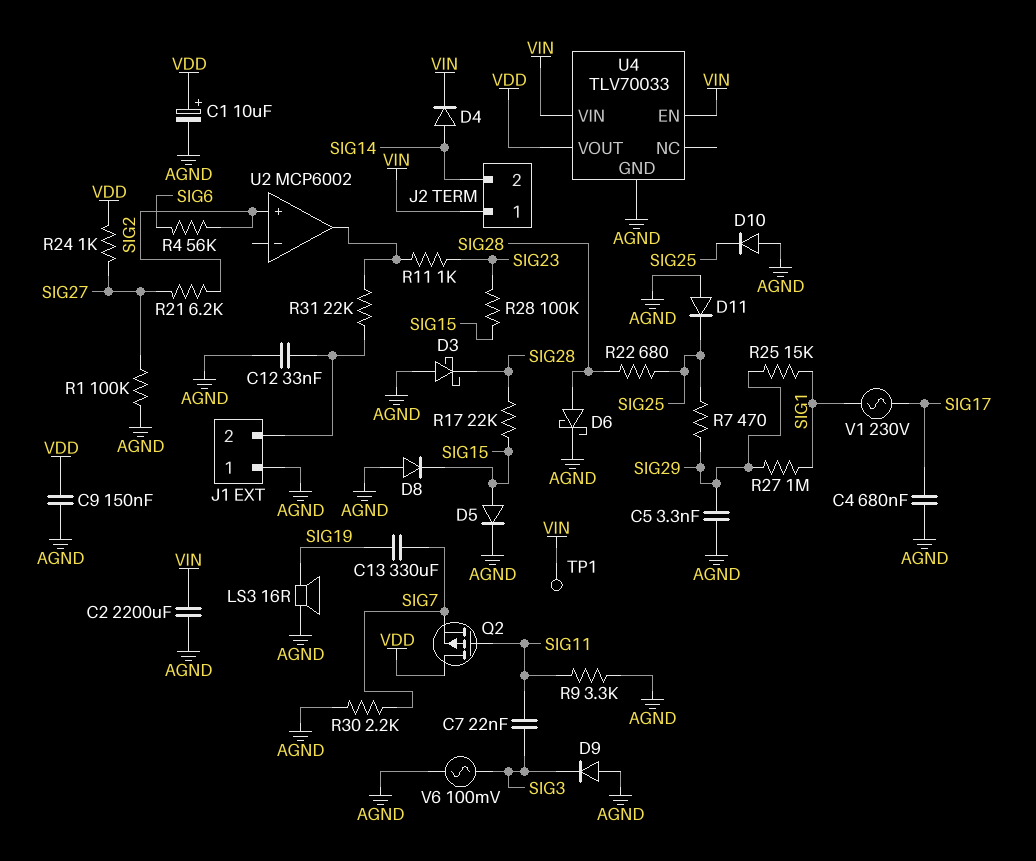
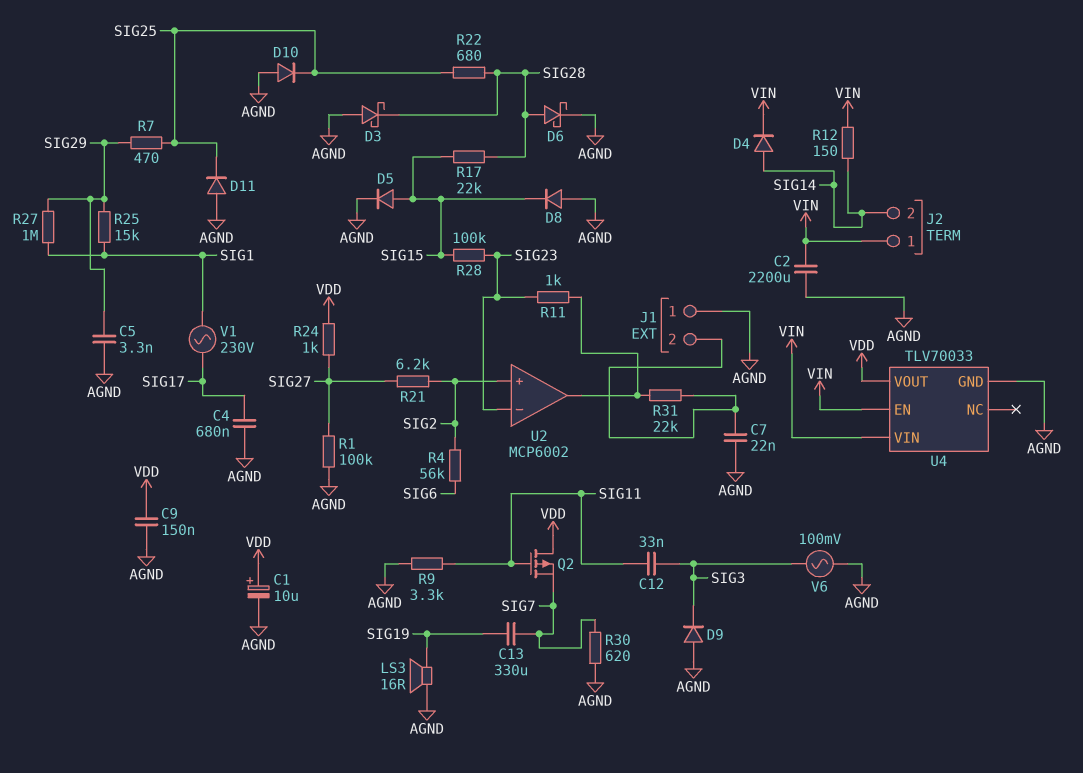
C7: 22nF (SIG3, SIG11) -> 22nF (AGND, J1/2)
C12: 33nF (AGND, J1/2) -> 33nF (SIG3, SIG11)
R12: none -> 150 (SIG14, VIN)
R30: 2.2k (AGND, SIG7) -> 620 (AGND, SIG7)
TP1: test point (VIN) -> none
U2 pin in-: none -> SIG23

